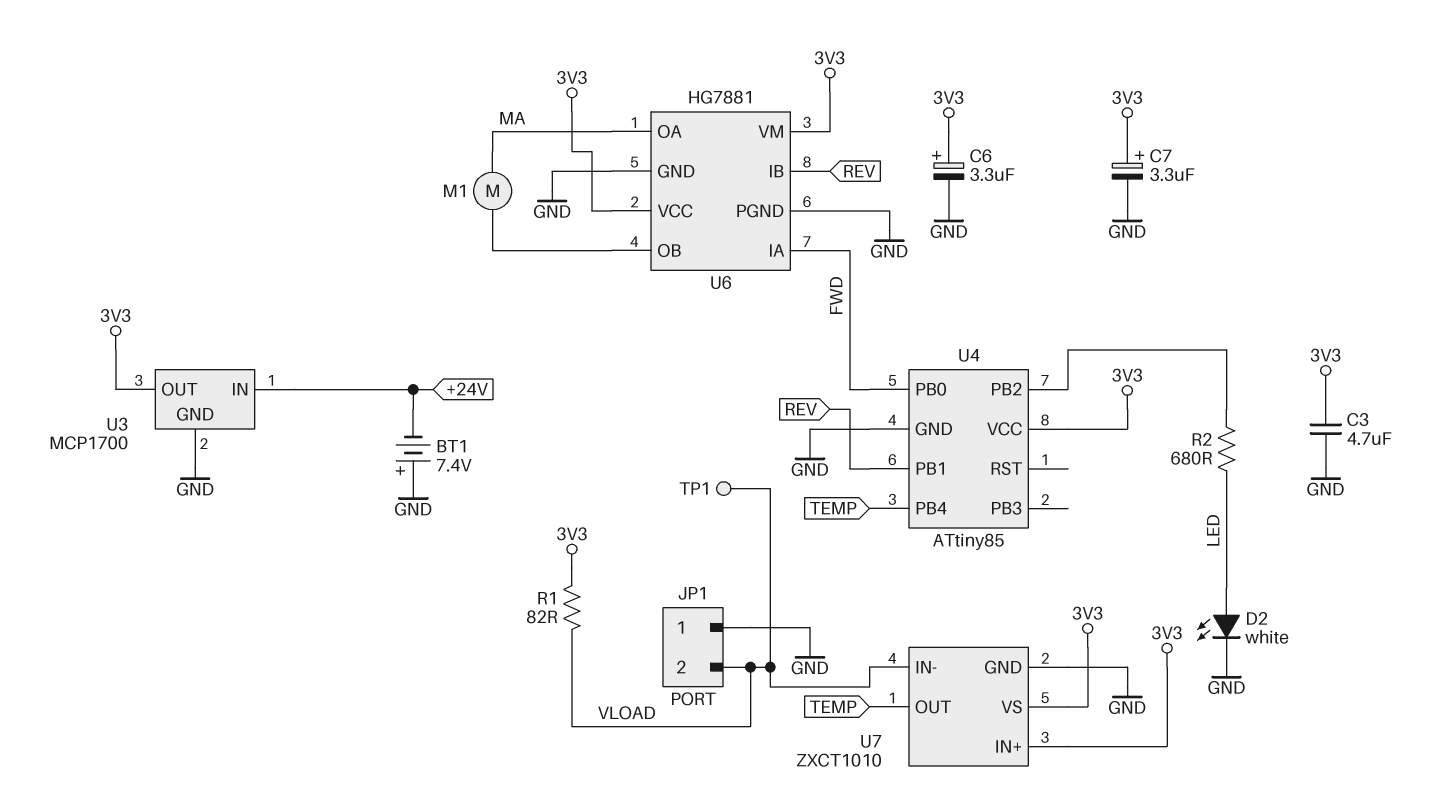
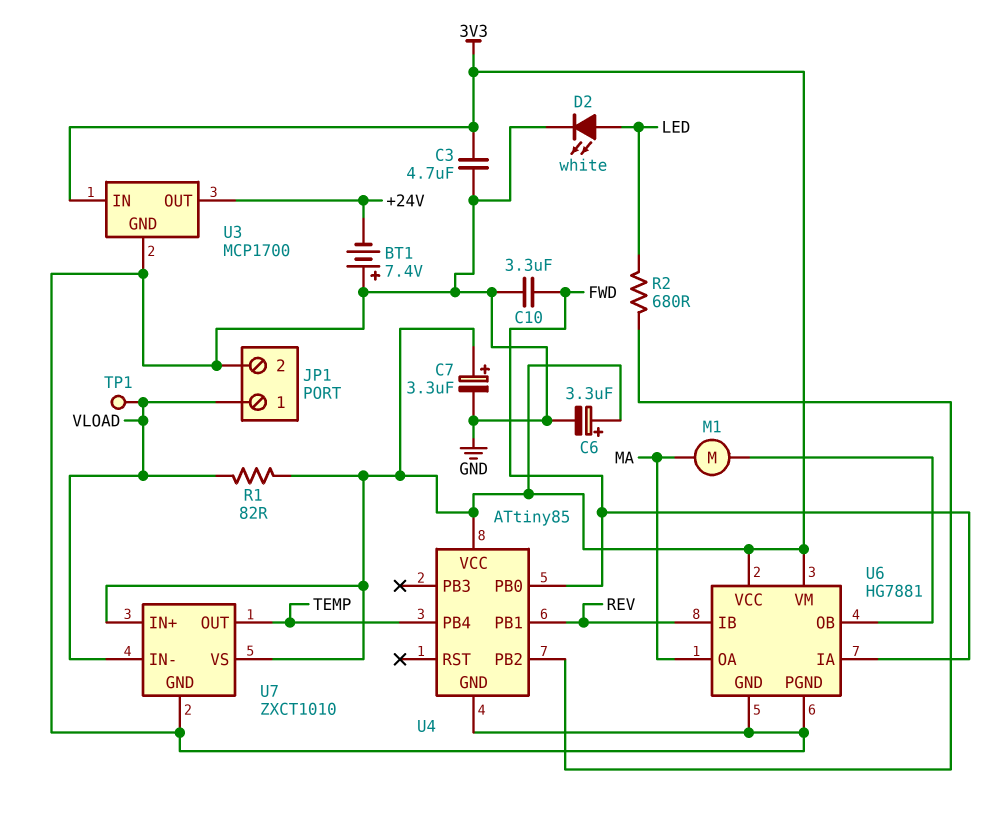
C10: none -> 3.3uF (FWD, GND)
JP1 pin 1: GND -> VLOAD
JP1 pin 2: VLOAD -> GND
U3 pin IN: +24V -> 3V3
U3 pin OUT: 3V3 -> +24V

